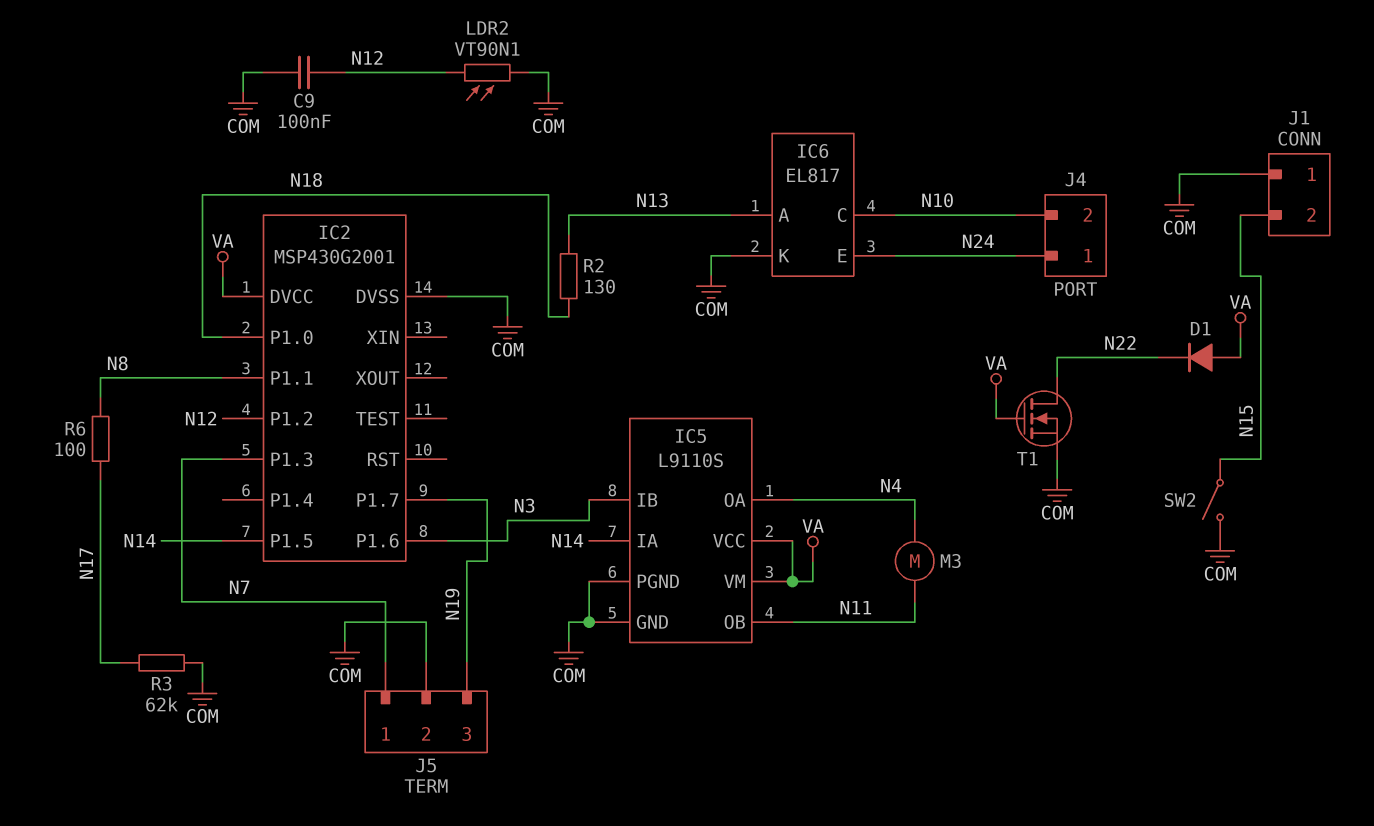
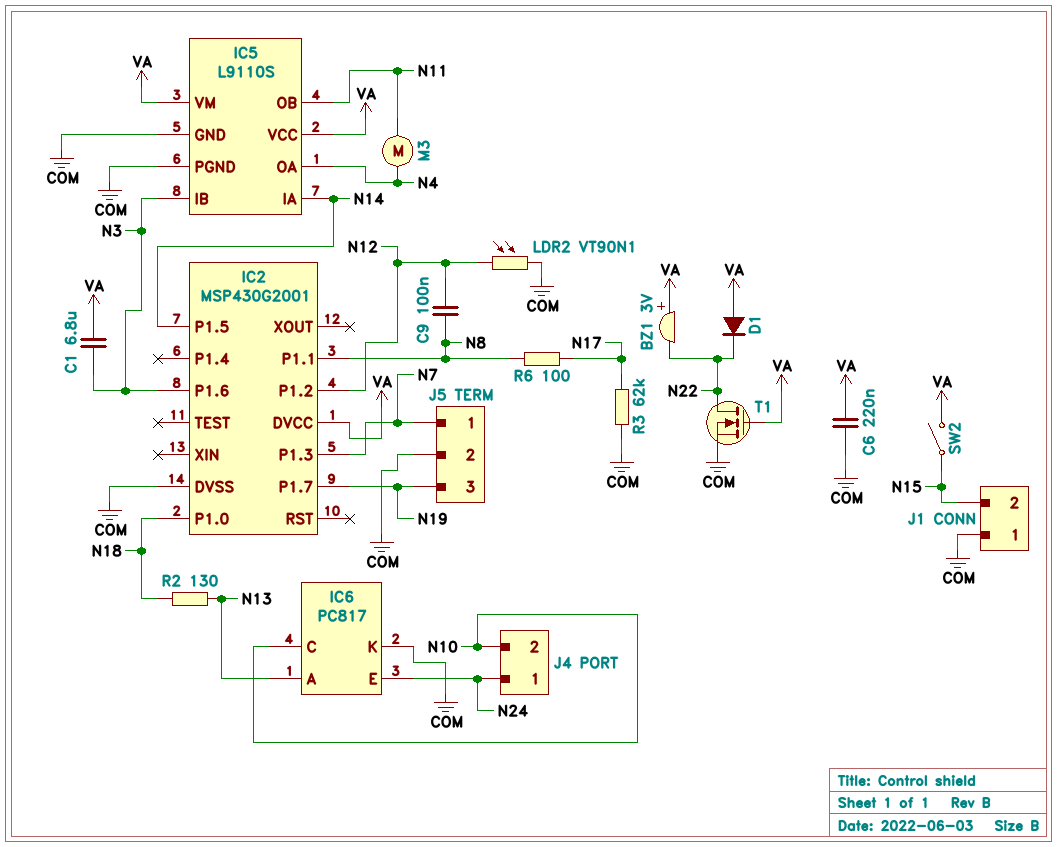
BZ1: none -> buzzer 3V (plus VA, minus N22)
C1: none -> 6.8uF (N3, VA)
C6: none -> 220nF (COM, VA)
C9: 100nF (COM, N12) -> 100nF (N8, N12)
IC6: EL817 -> PC817
SW2: switch (COM, N15) -> switch (N15, VA)

